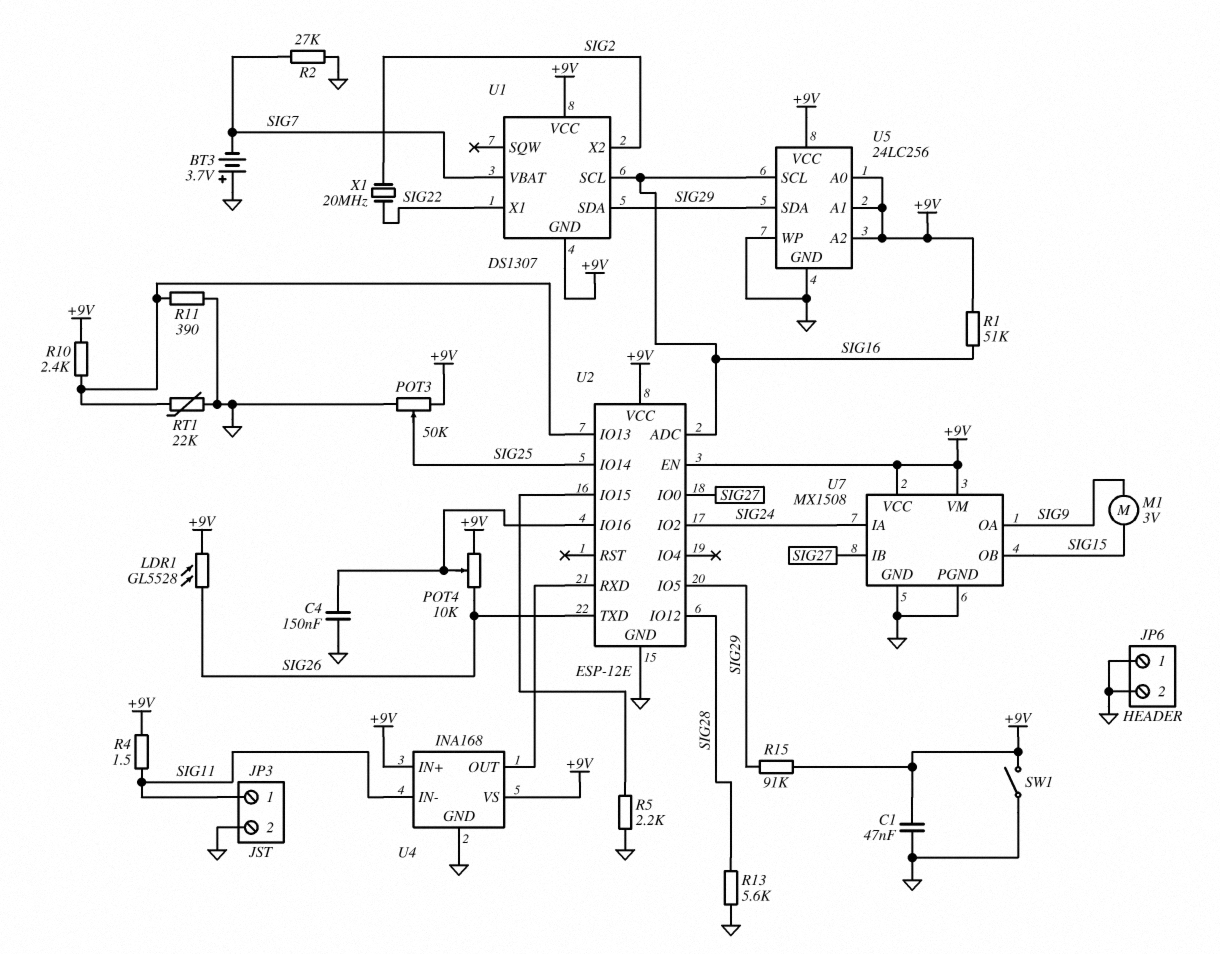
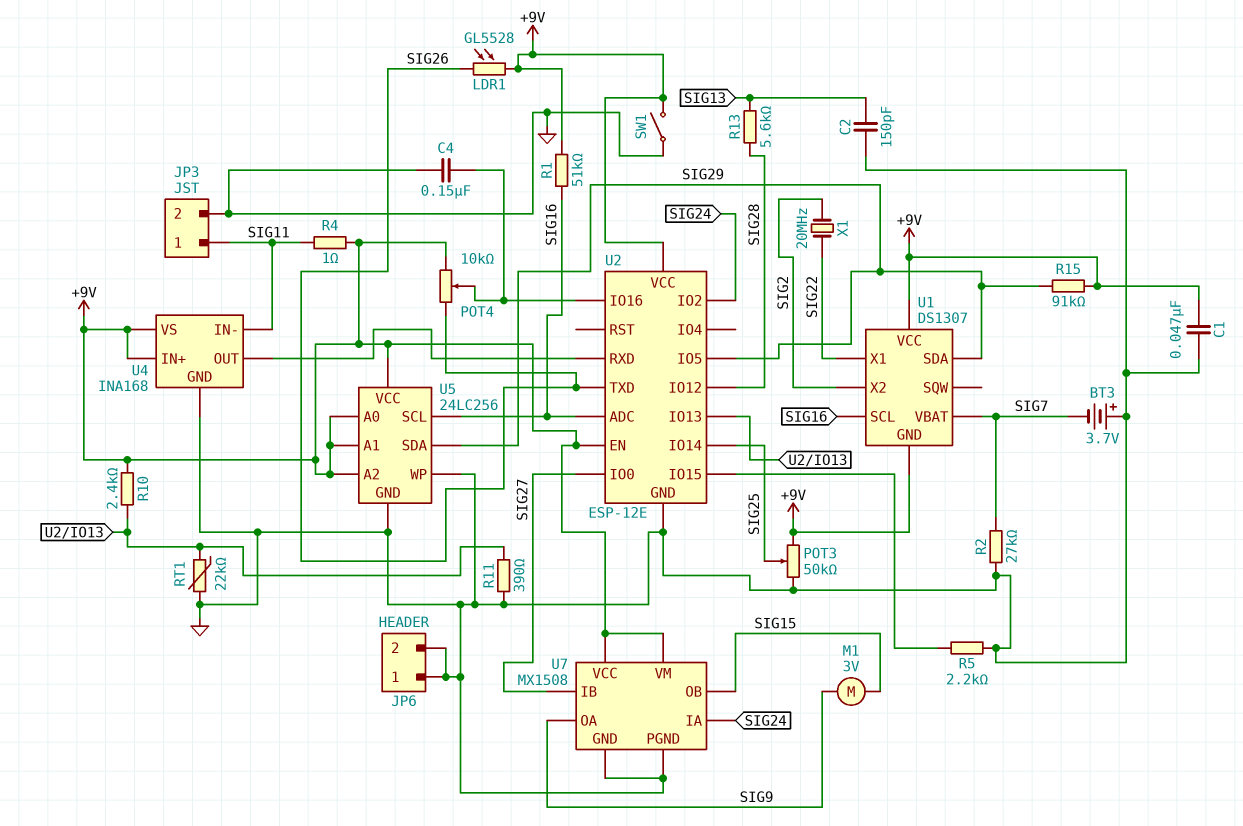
C2: none -> 150pF (GND, SIG13)
R4: 1.5 (+9V, SIG11) -> 1 (+9V, SIG11)
R13: 5.6k (GND, SIG28) -> 5.6k (SIG13, SIG28)

